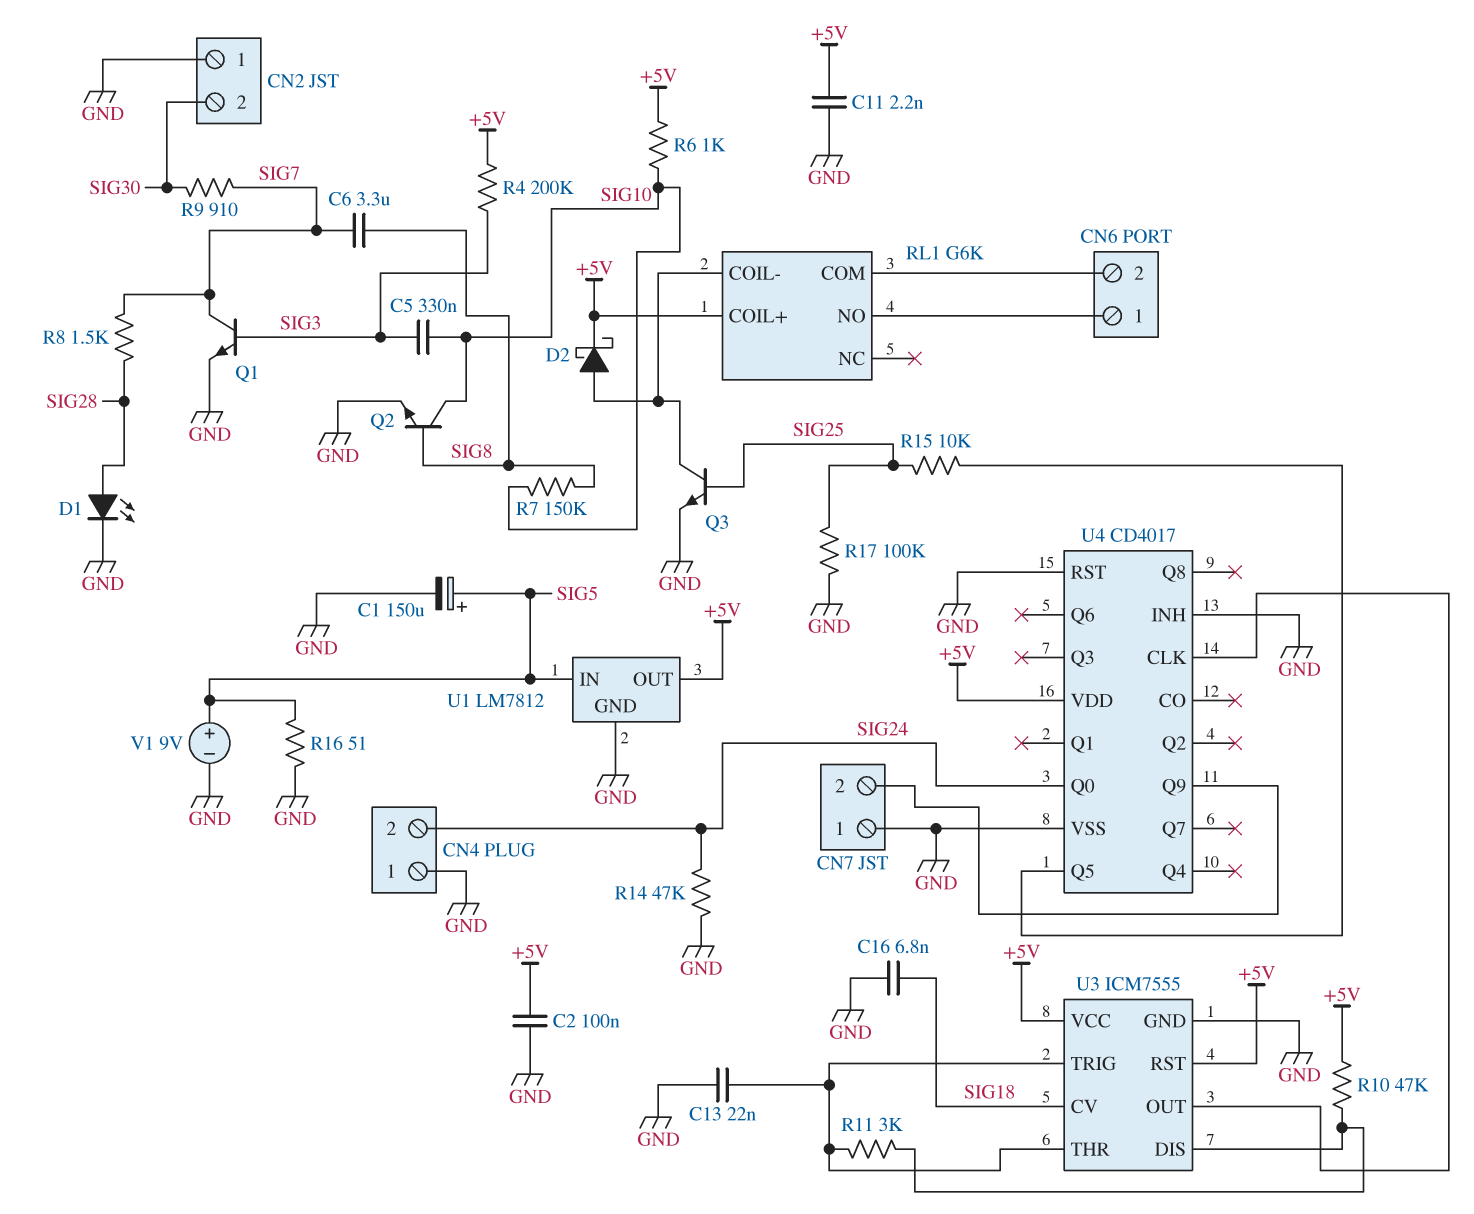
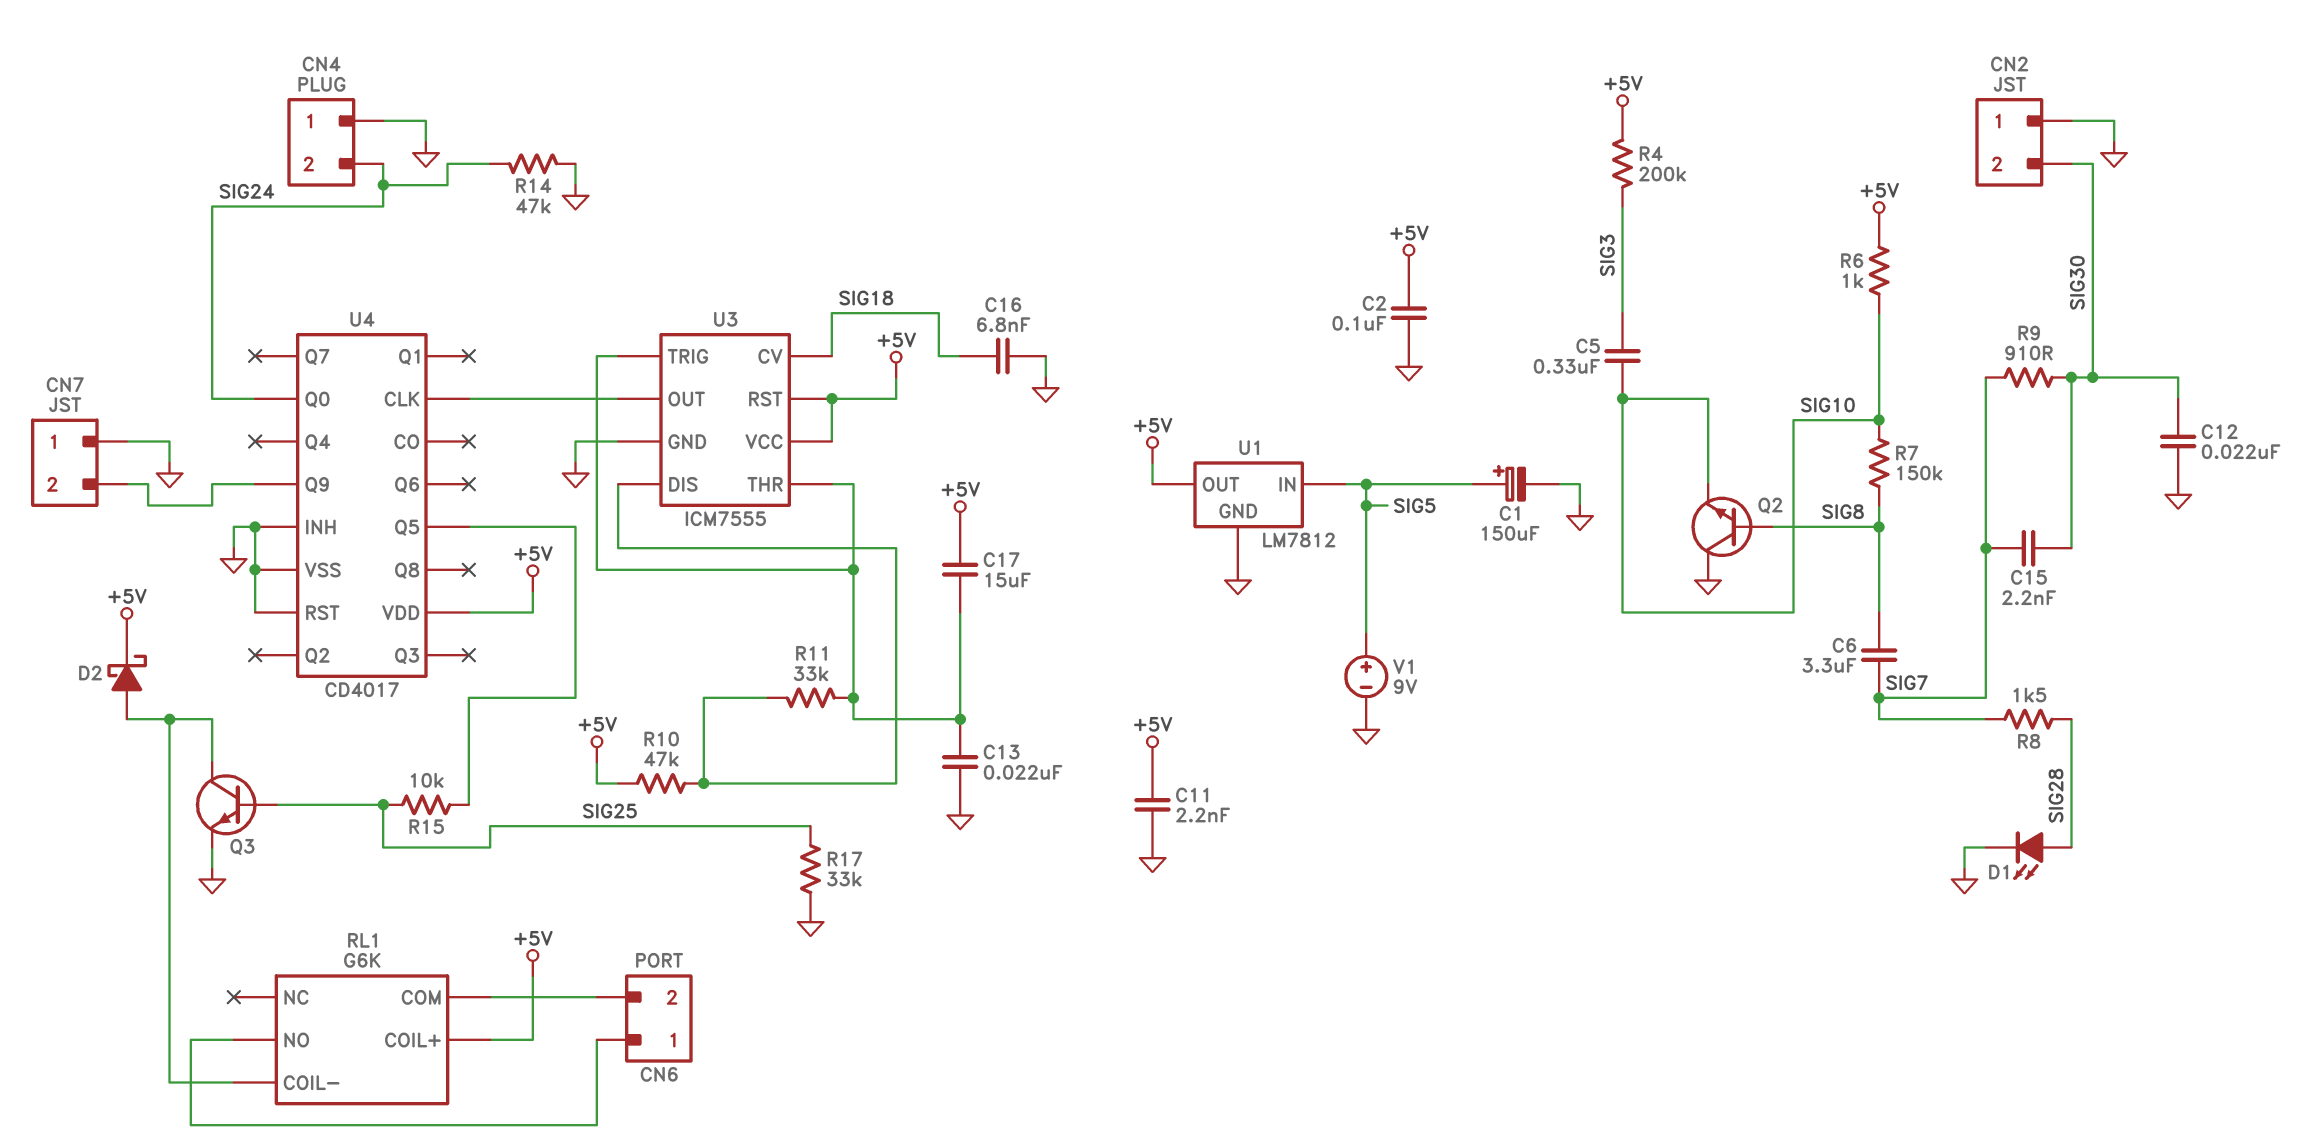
C12: none -> 22nF (GND, SIG30)
C15: none -> 2.2nF (SIG7, SIG30)
C17: none -> 15uF (+5V, U3/THR)
Q1: NPN (B SIG3, C SIG7, E GND) -> none
Q2: NPN (B SIG8, C SIG10, E GND) -> NPN (B SIG8, C GND, E SIG10)
R11: 3k (U3/DIS, U3/THR) -> 33k (U3/DIS, U3/THR)
R16: 51 (GND, SIG5) -> none
R17: 100k (GND, SIG25) -> 33k (GND, SIG25)

